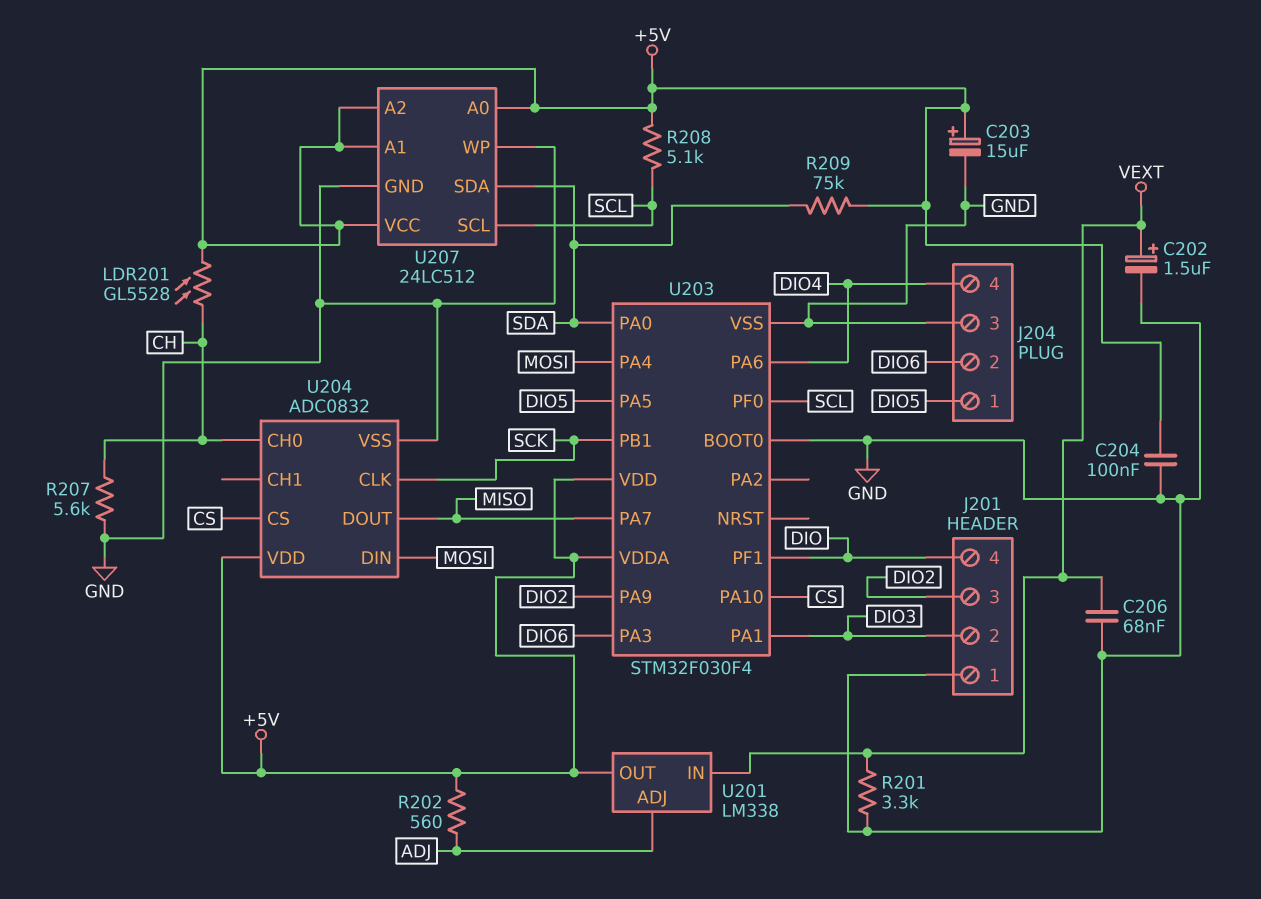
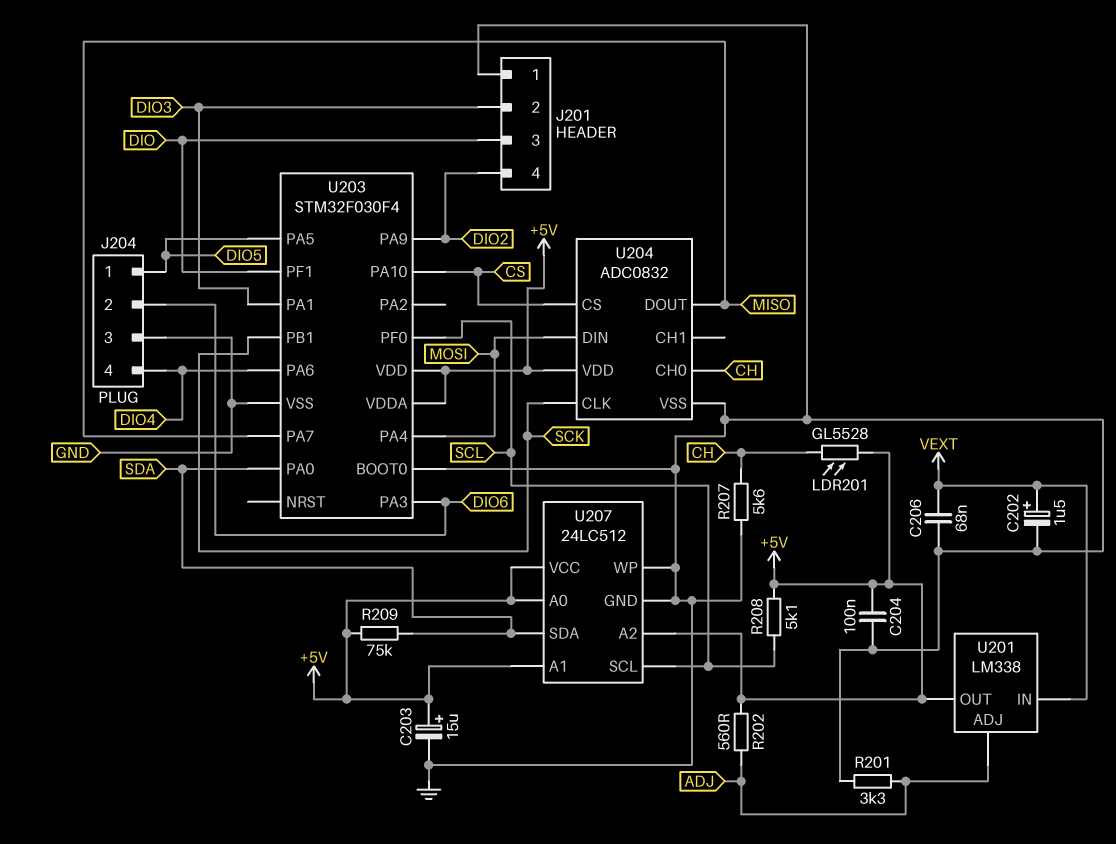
J201 pin 3: DIO2 -> DIO
J201 pin 4: DIO -> DIO2
R201: 3.3k (GND, VEXT) -> 3.3k (ADJ, GND)

